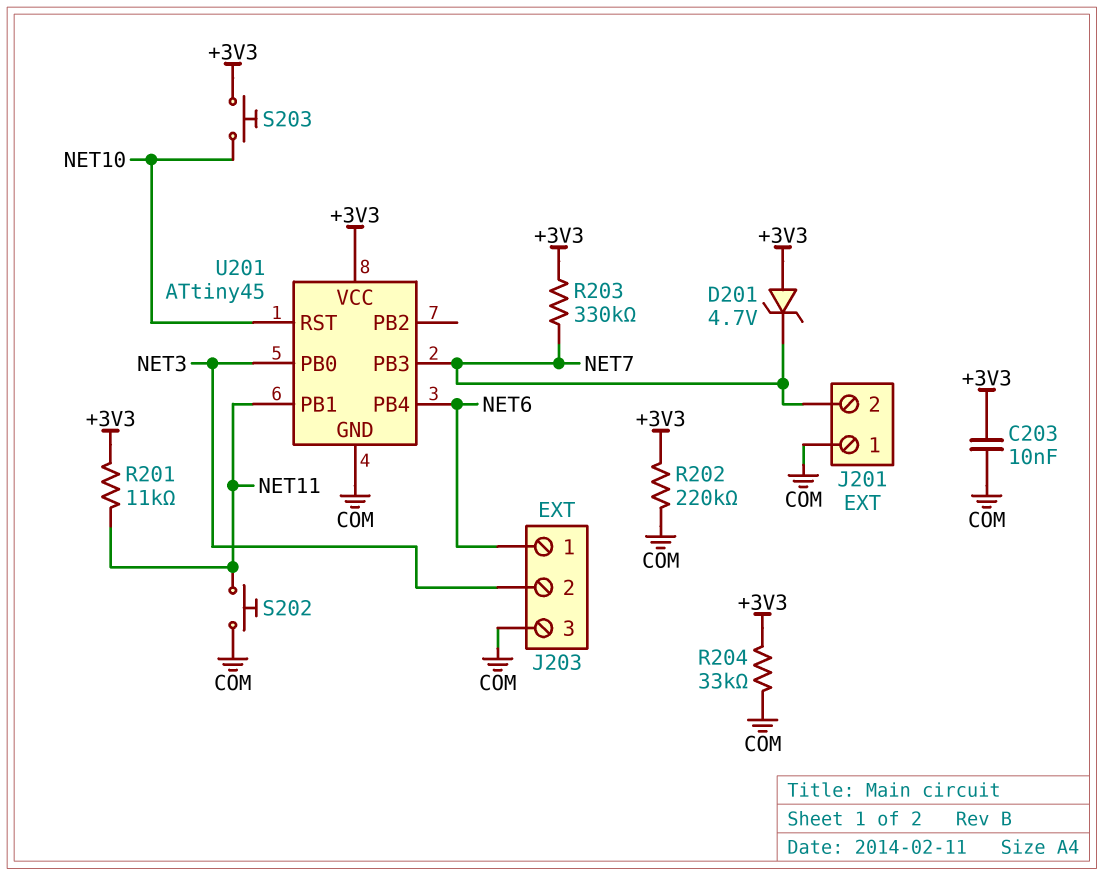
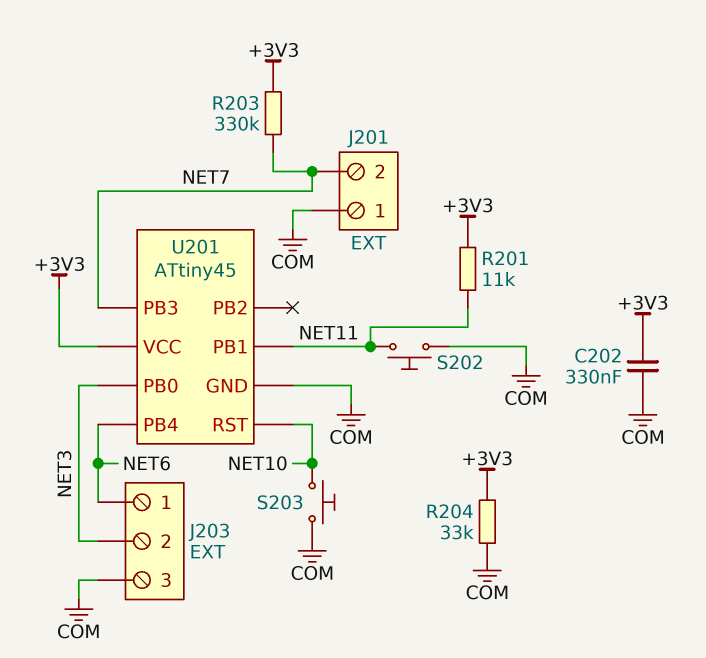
C202: none -> 330nF (+3V3, COM)
C203: 10nF (+3V3, COM) -> none
D201: zener 4.7V (A +3V3, K NET7) -> none
R202: 220k (+3V3, COM) -> none
S203: button (+3V3, NET10) -> button (COM, NET10)

